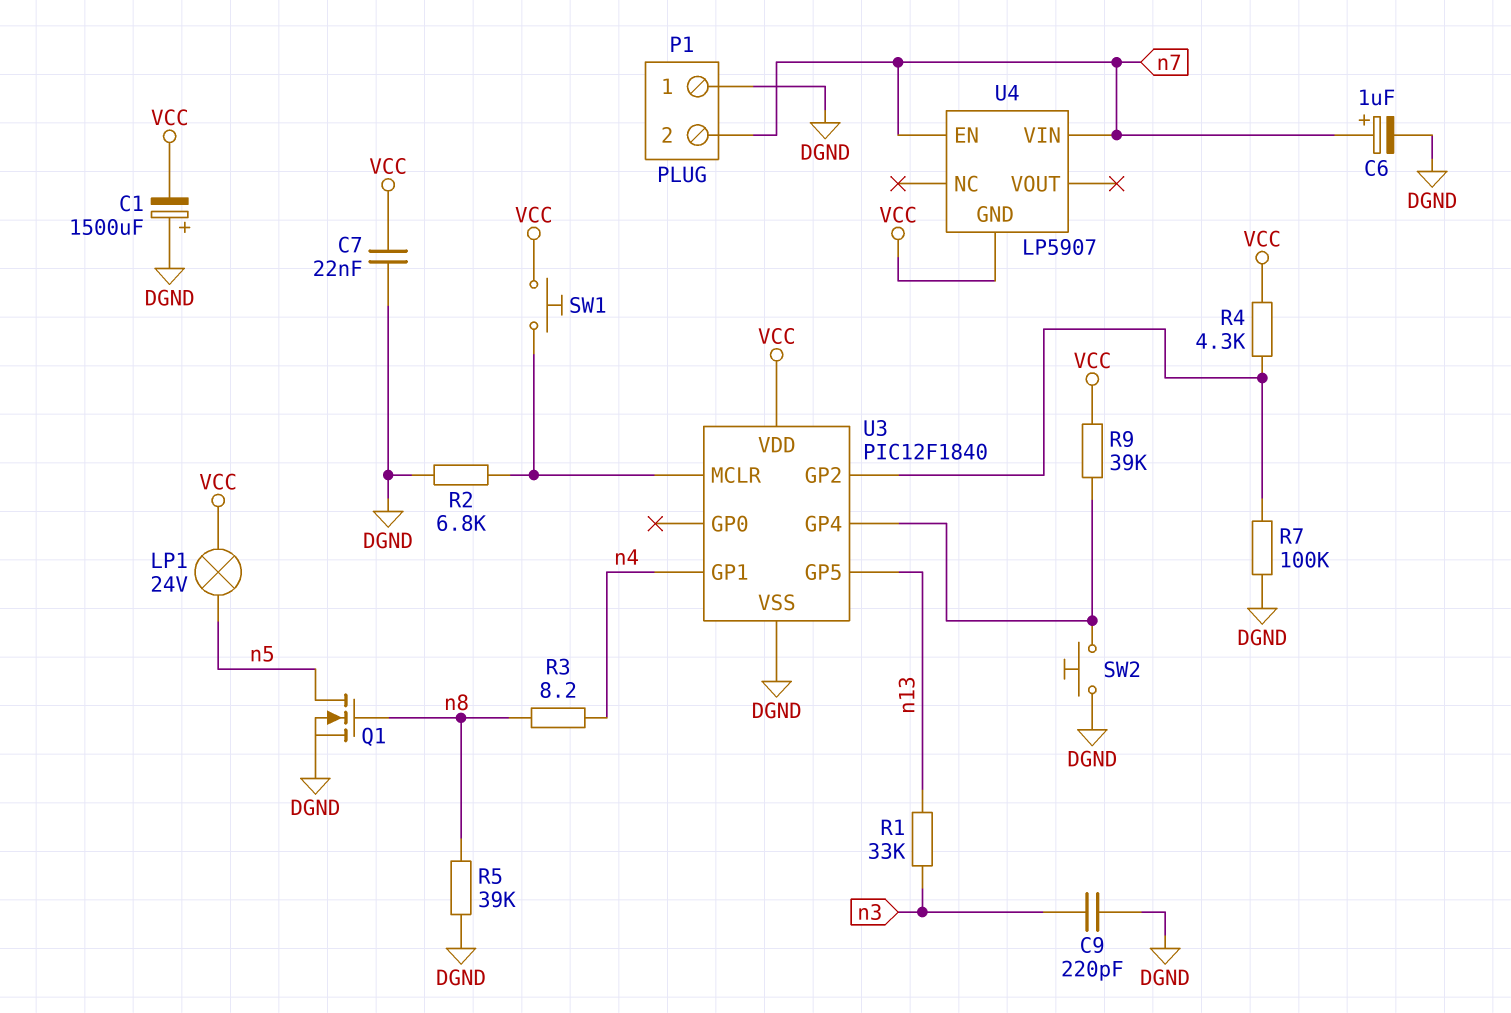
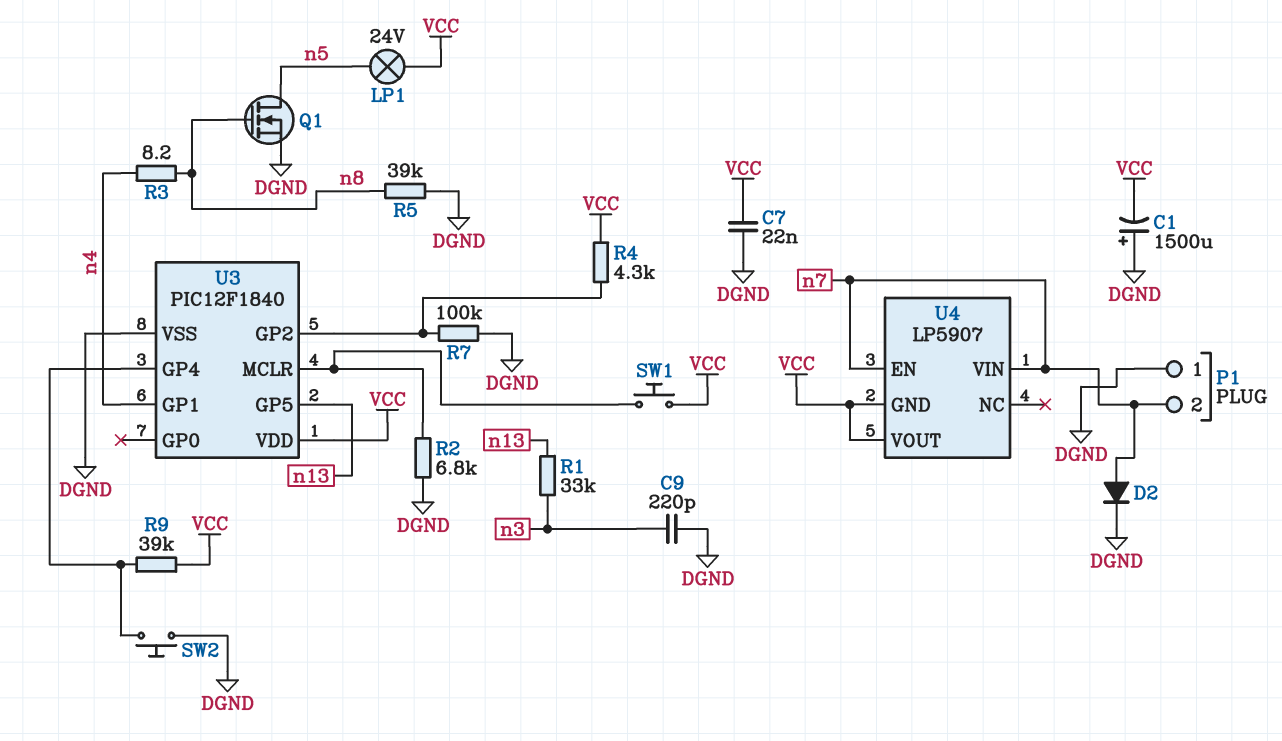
C6: 1uF (plus n7, minus DGND) -> none
D2: none -> diode (A n7, K DGND)
U4 pin VOUT: none -> VCC

